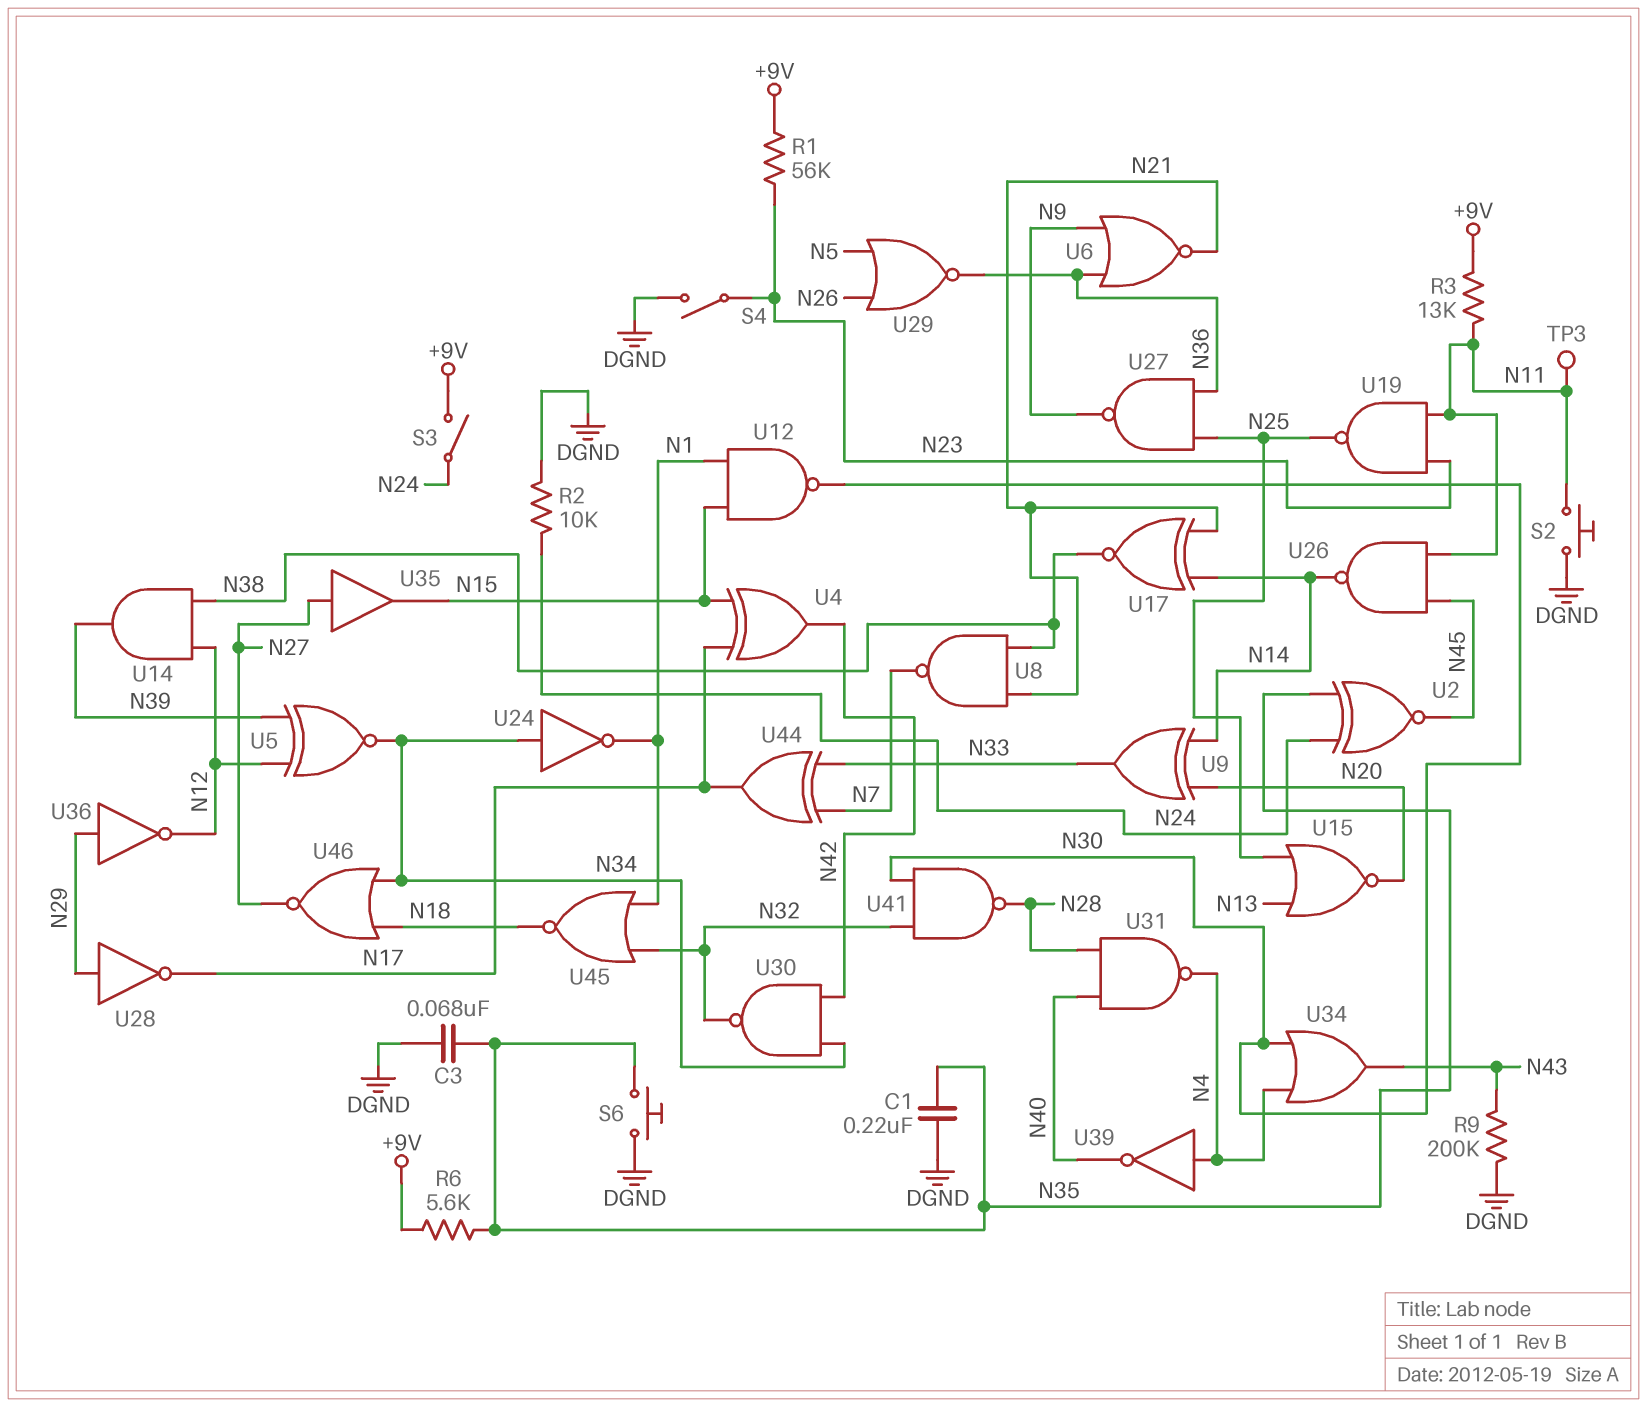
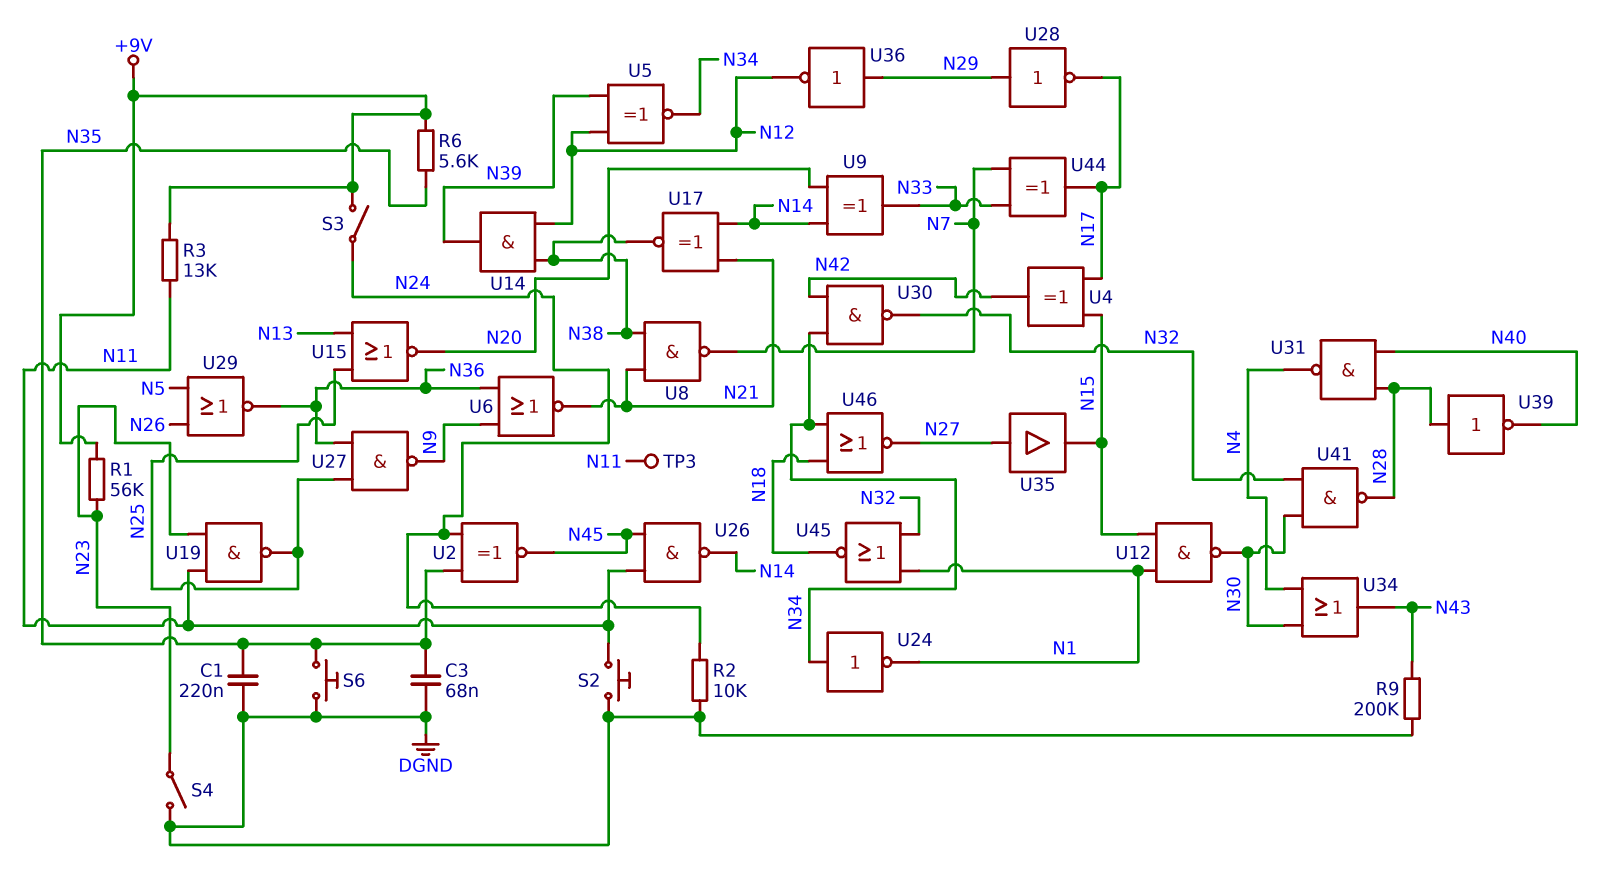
U39: NOT (in N4, out N40) -> NOT (in N28, out N40)

